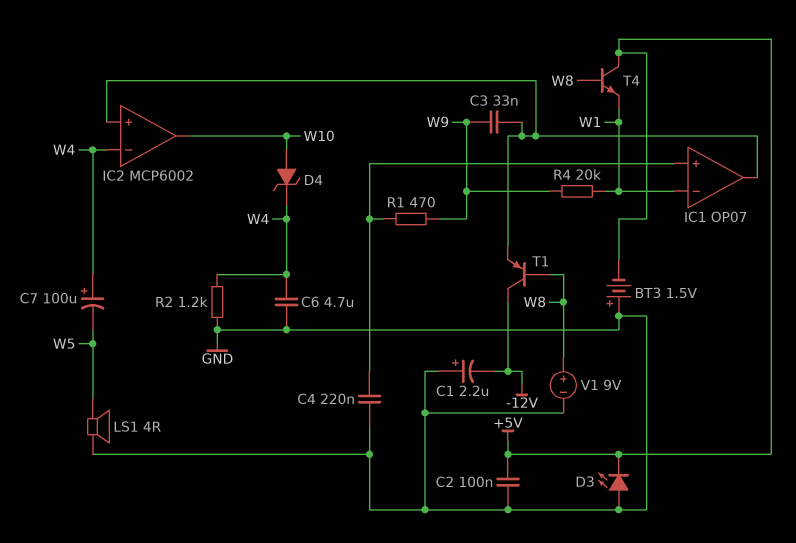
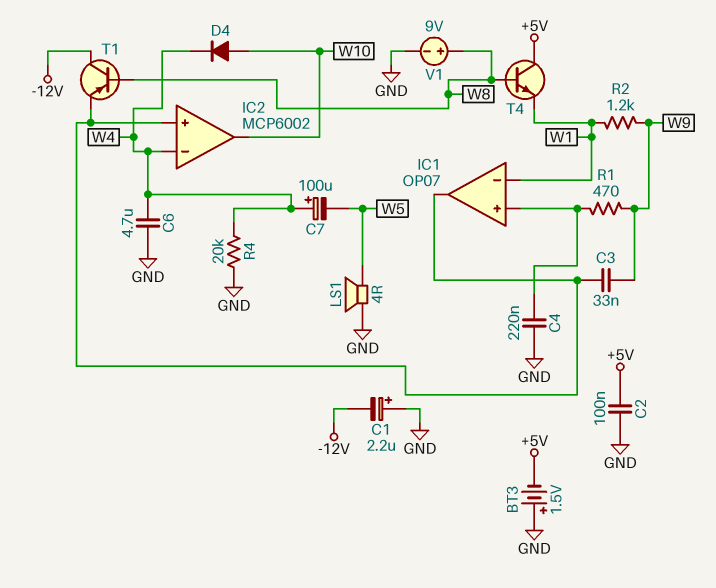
D3: LED (A GND, K +5V) -> none
D4: zener (A W10, K W4) -> diode (A W10, K W4)
R2: 1.2k (GND, W4) -> 1.2k (W1, W9)
R4: 20k (W1, W9) -> 20k (GND, W4)

